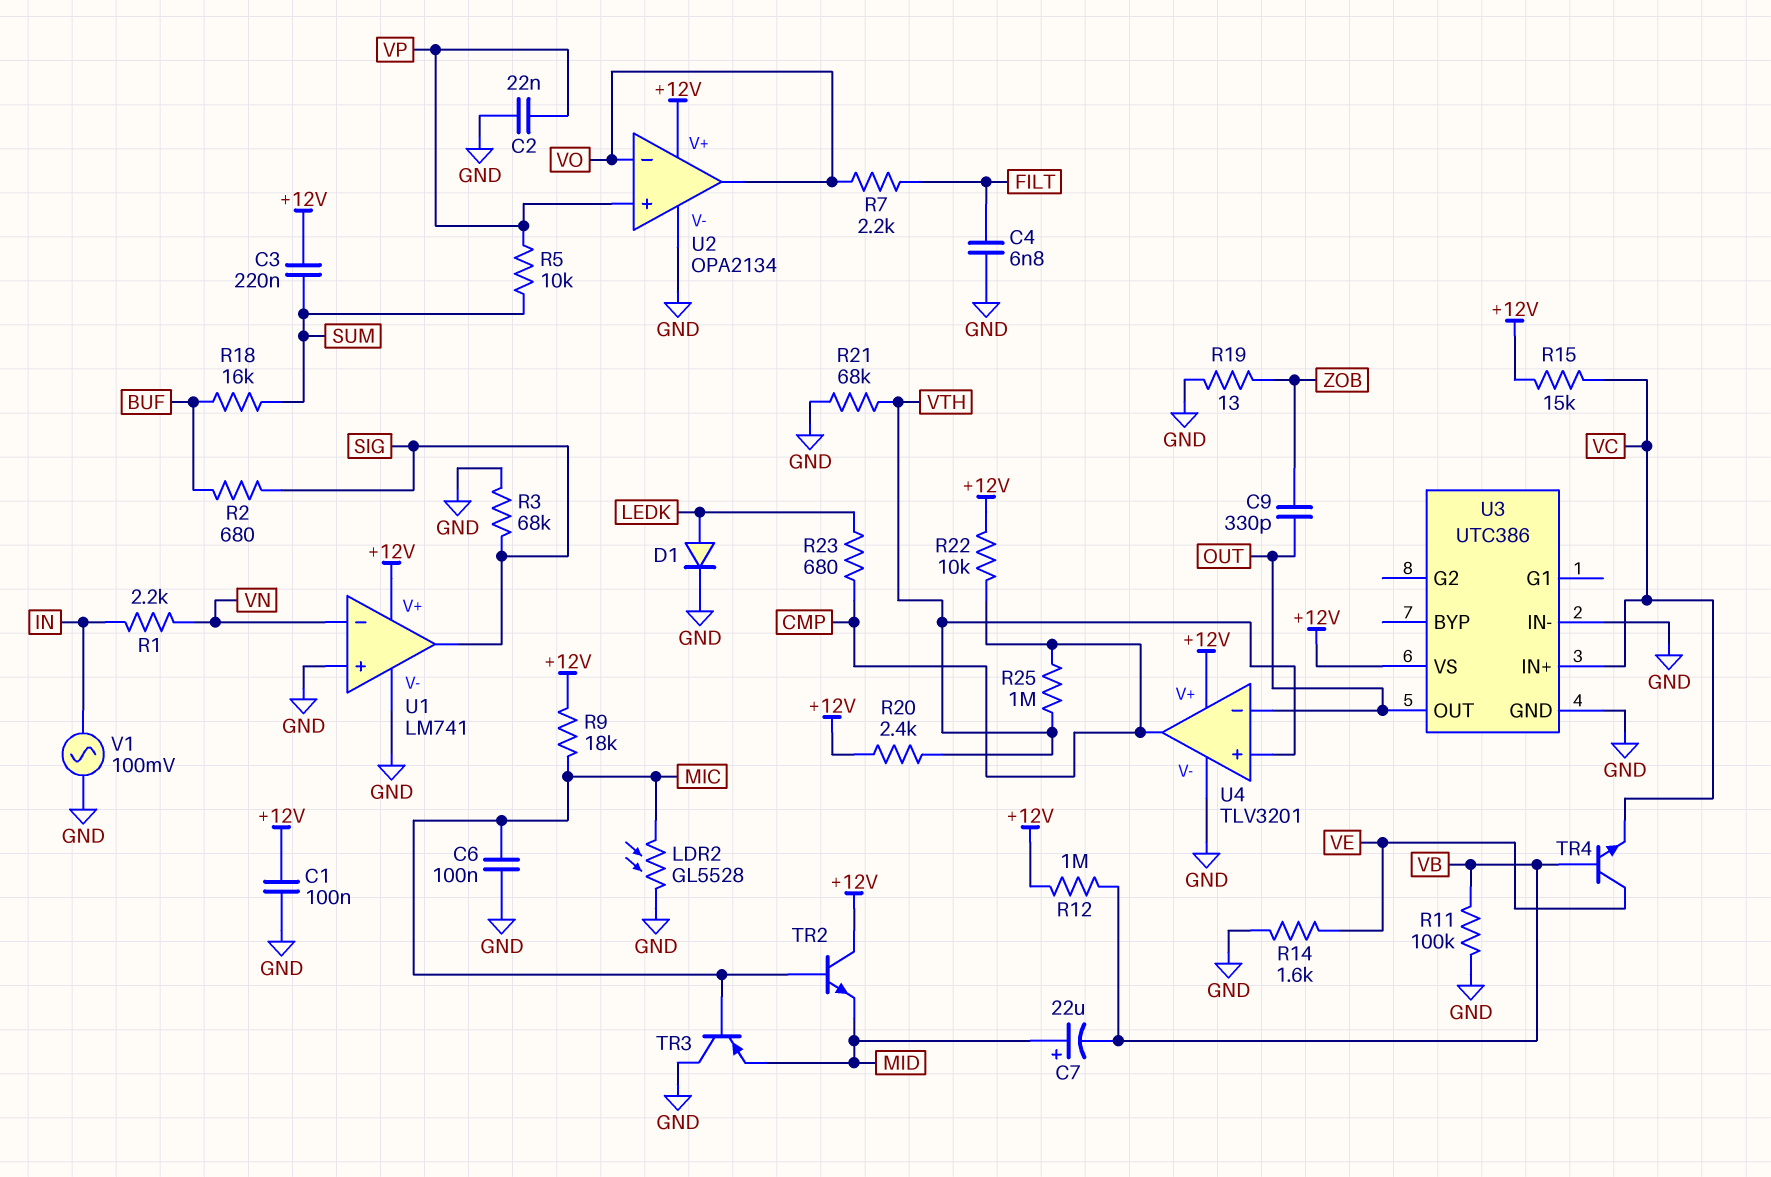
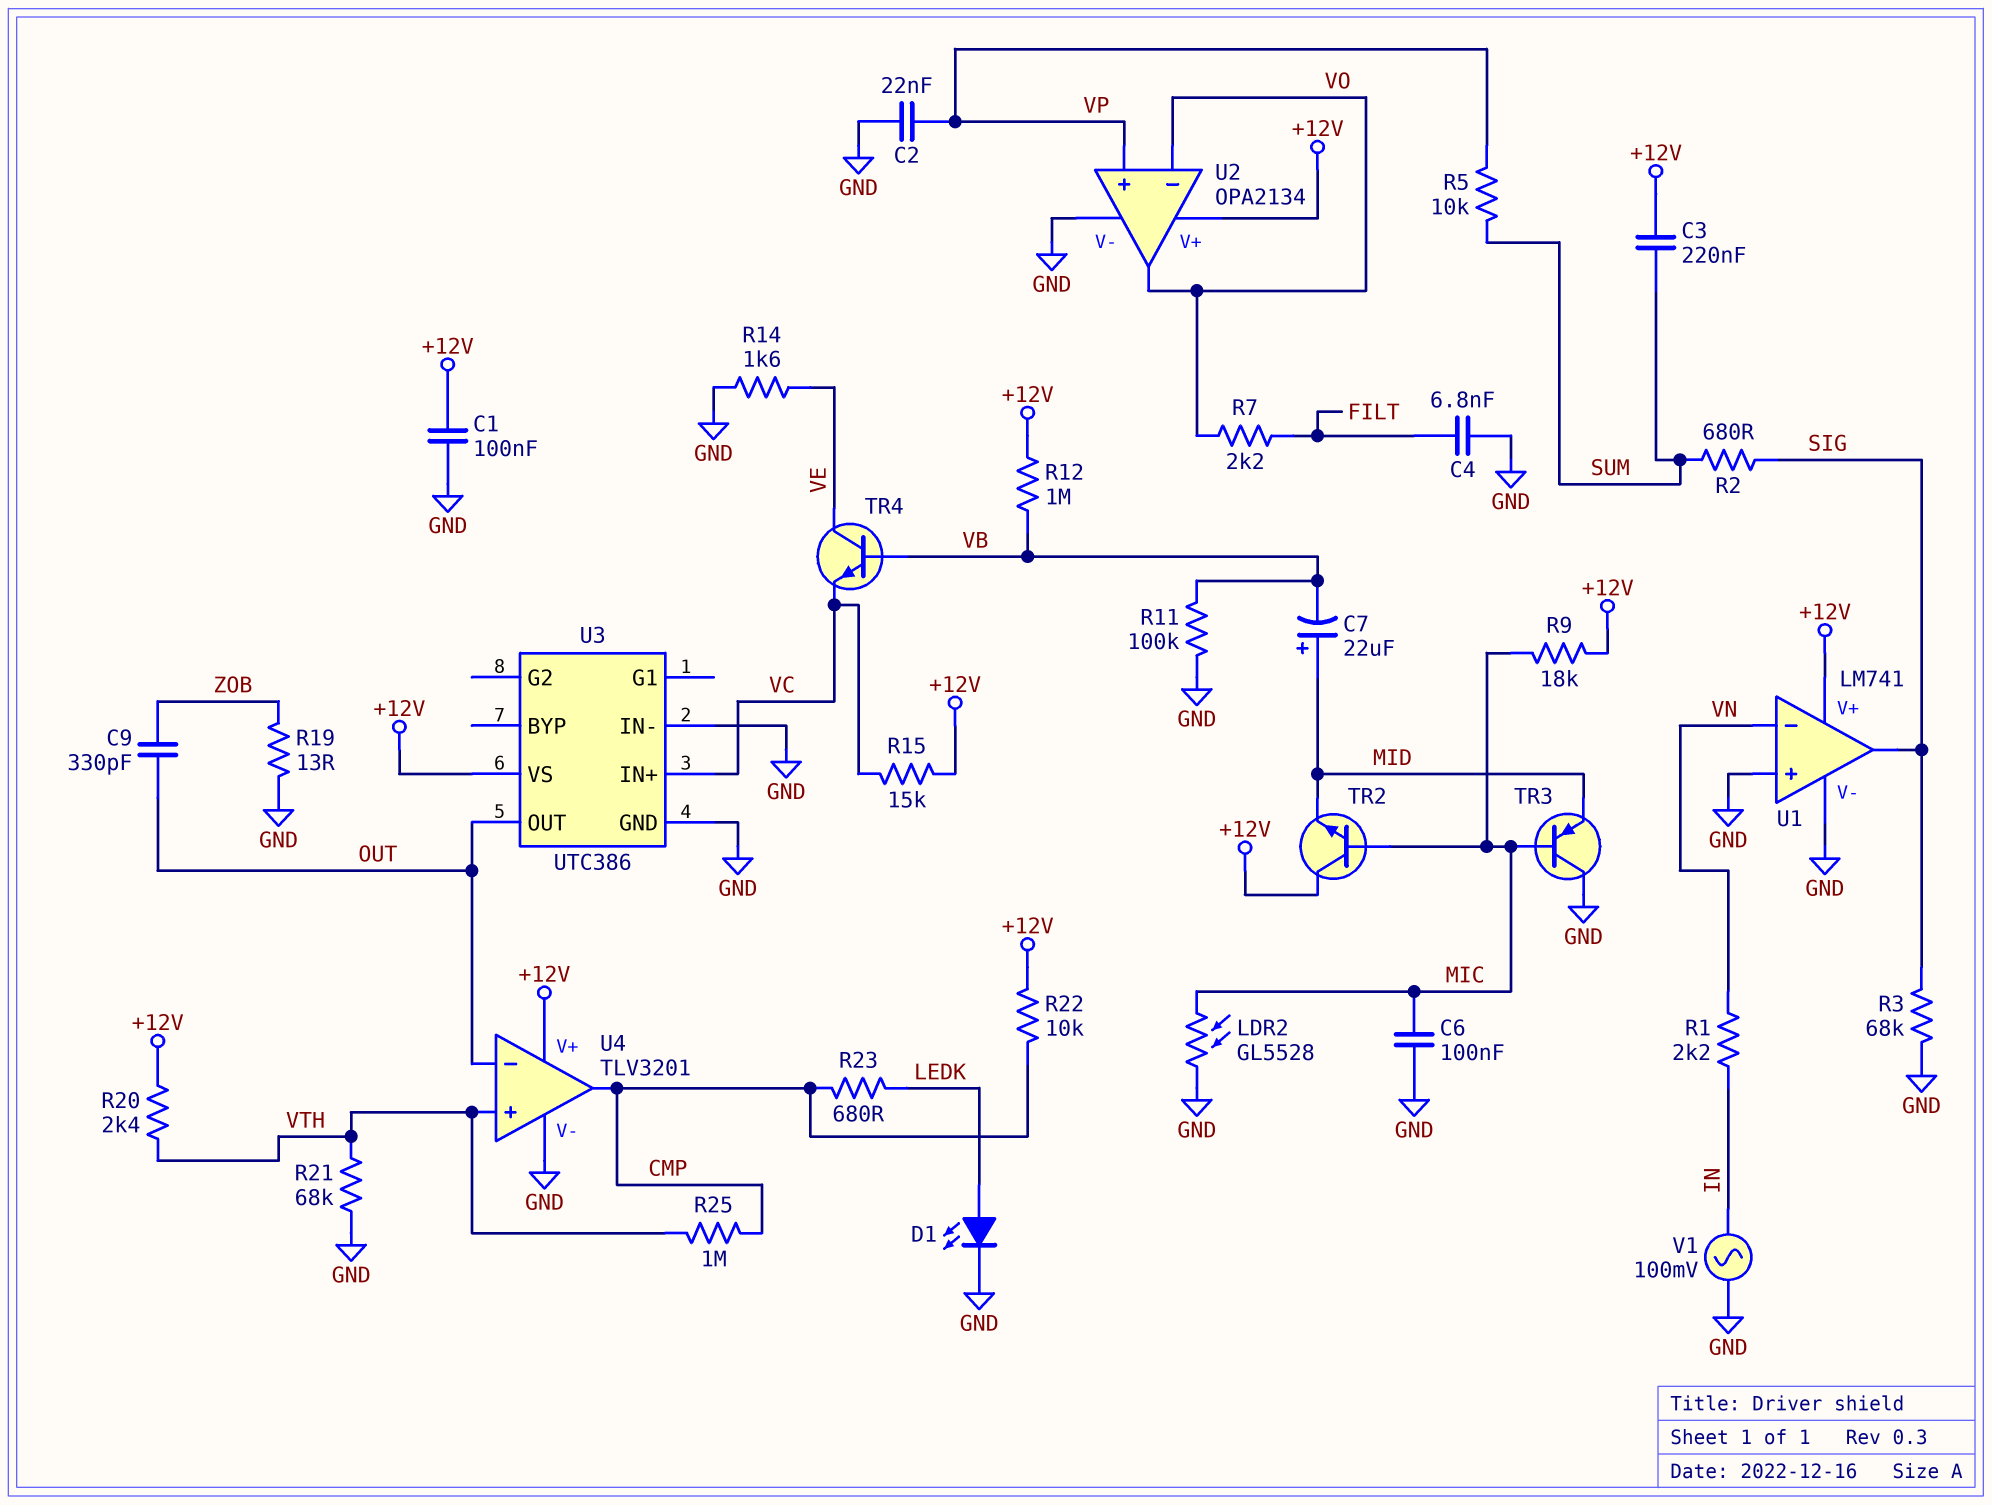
D1: diode (A LEDK, K GND) -> LED (A LEDK, K GND)
R2: 680 (BUF, SIG) -> 680 (SIG, SUM)
R18: 16k (BUF, SUM) -> none

